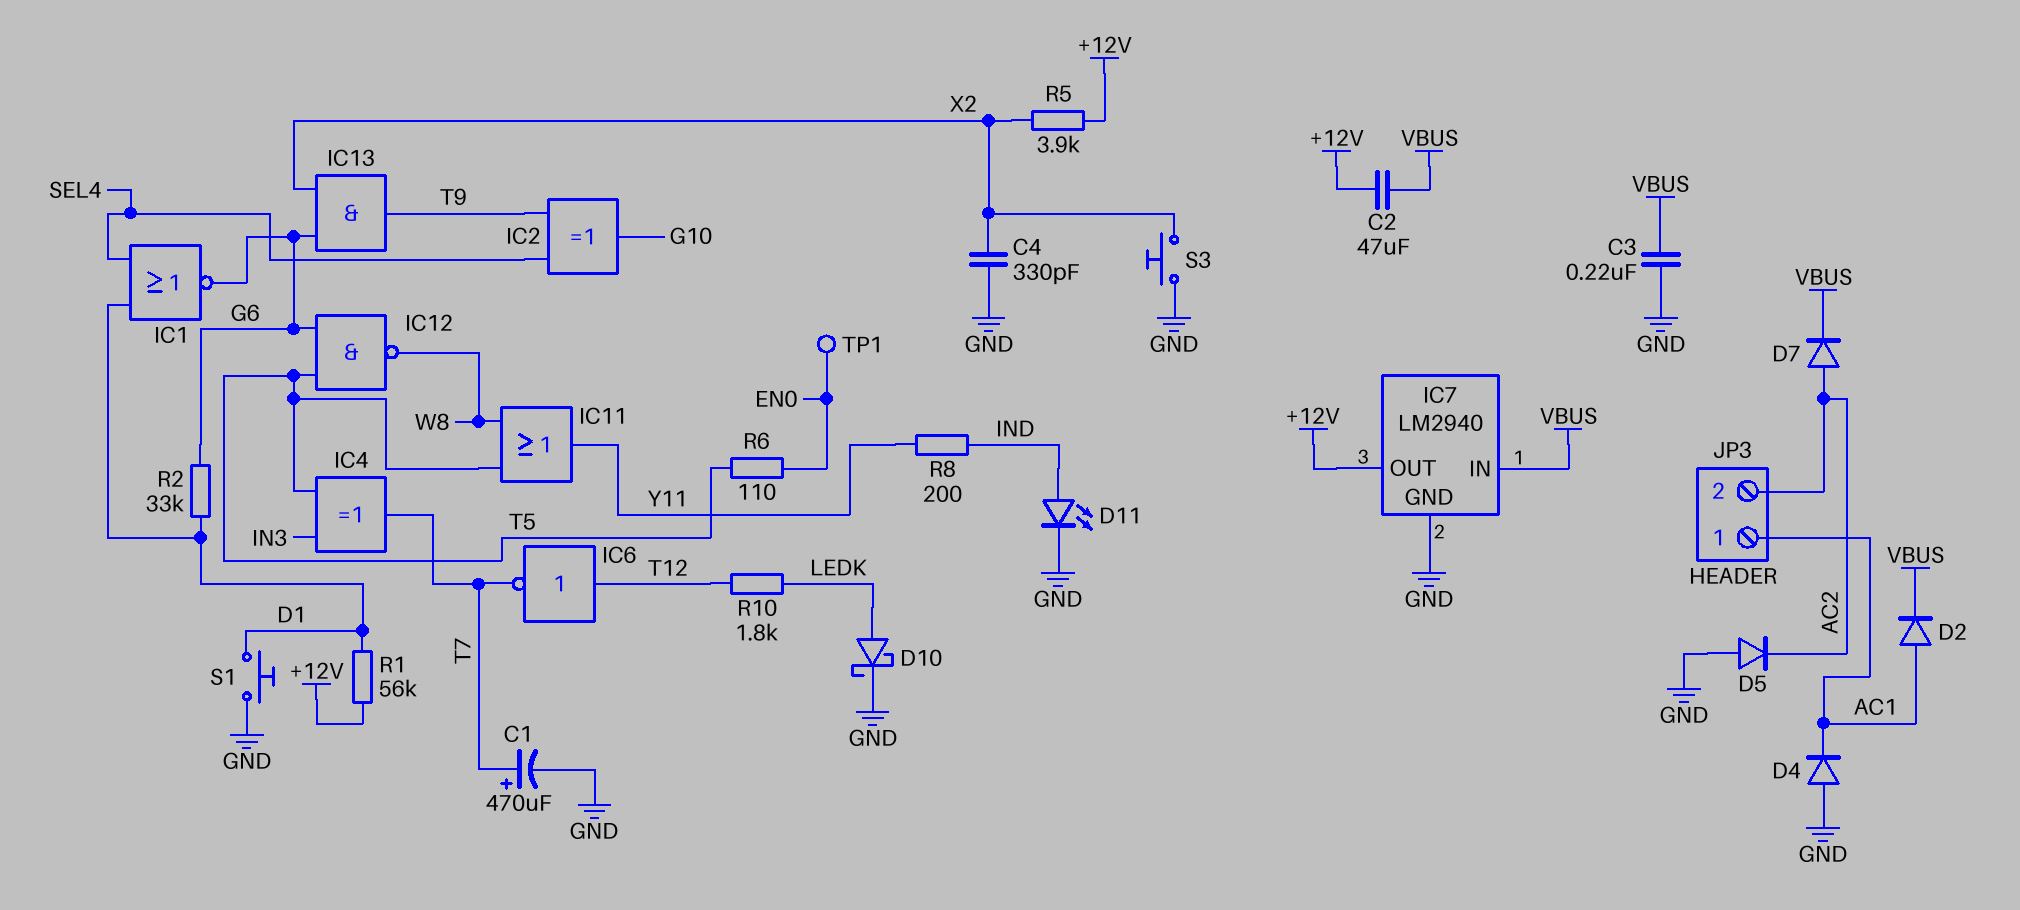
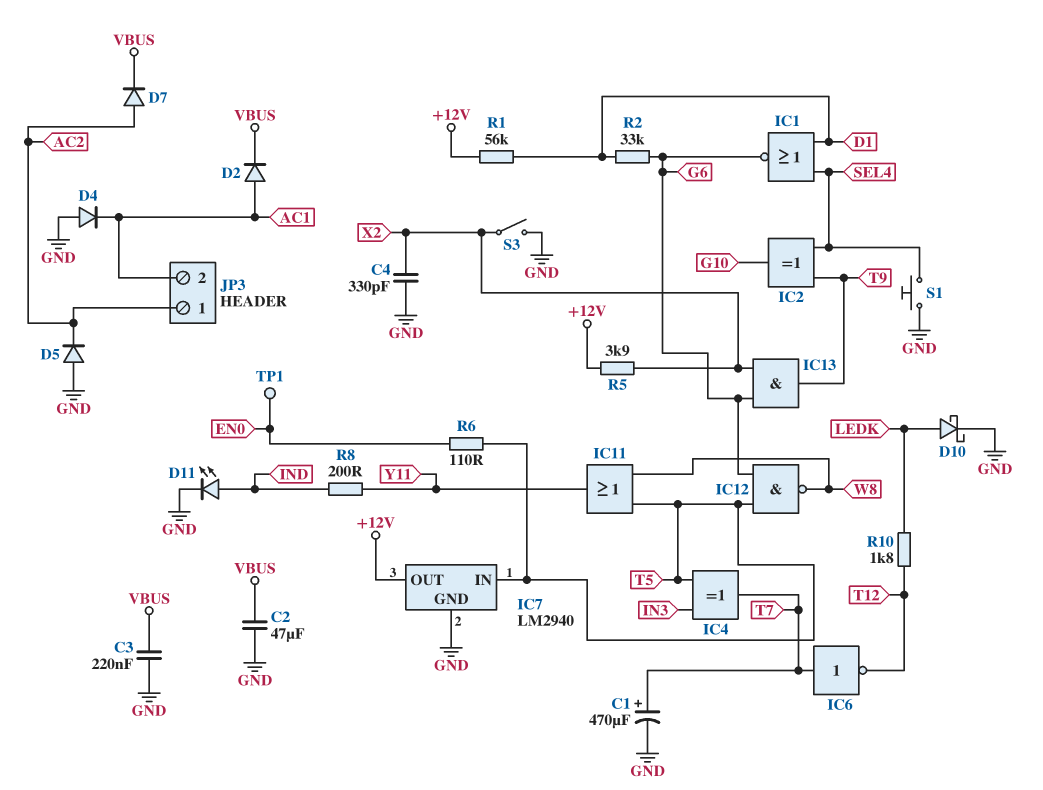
C2: 47uF (+12V, VBUS) -> 47uF (GND, VBUS)
IC6: NOT (in T12, out T7) -> NOT (in T7, out T12)
IC7 pin IN: VBUS -> T5
JP3 pin 1: AC1 -> AC2
JP3 pin 2: AC2 -> AC1
S1: button (D1, GND) -> button (GND, SEL4)
S3: button (GND, X2) -> switch (GND, X2)

